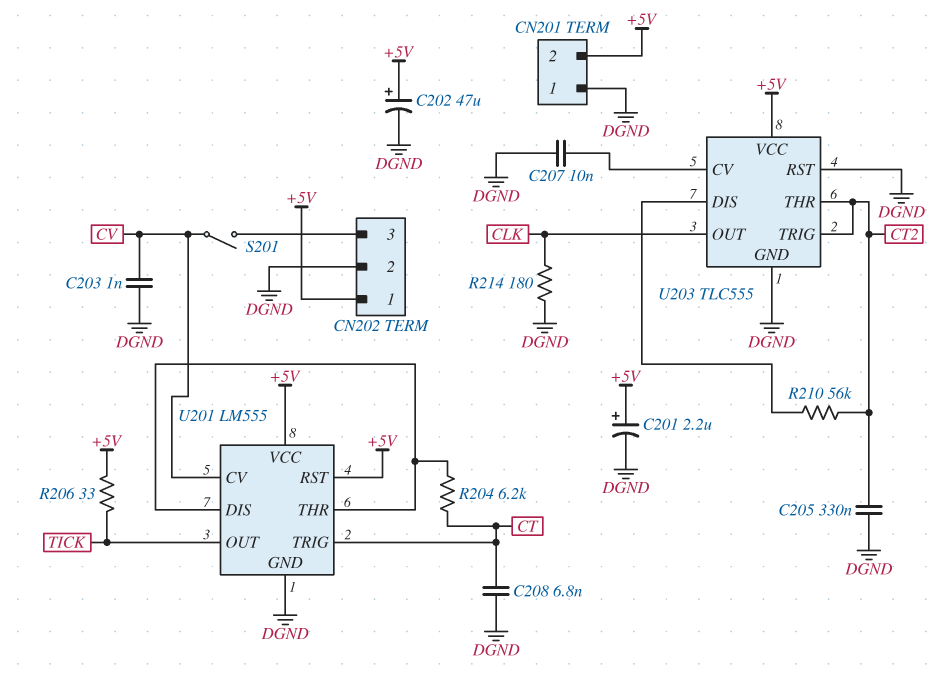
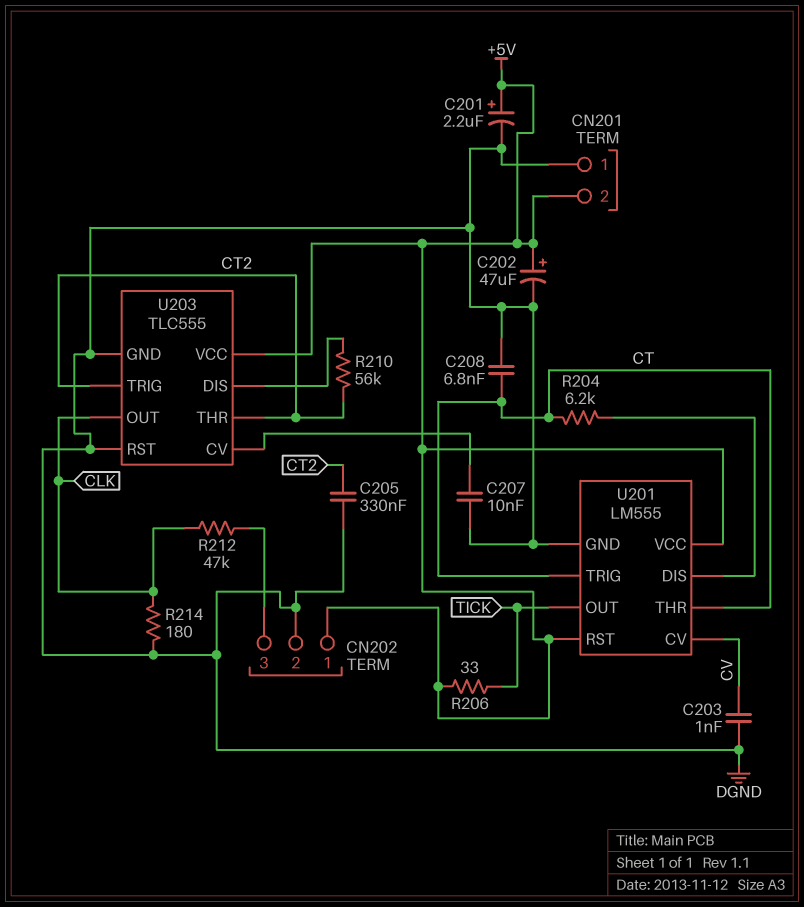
R212: none -> 47k (CLK, CN202/3)
S201: switch (CN202/3, CV) -> none
U201 pin THR: U201/DIS -> CT

